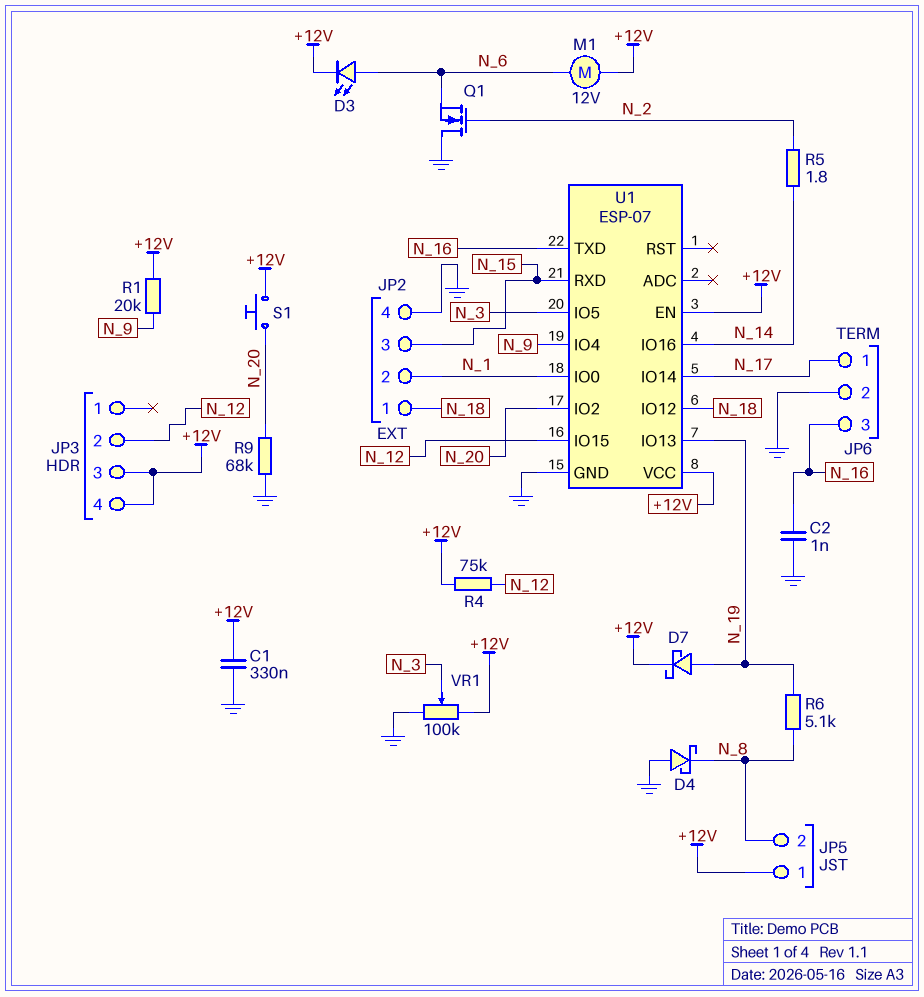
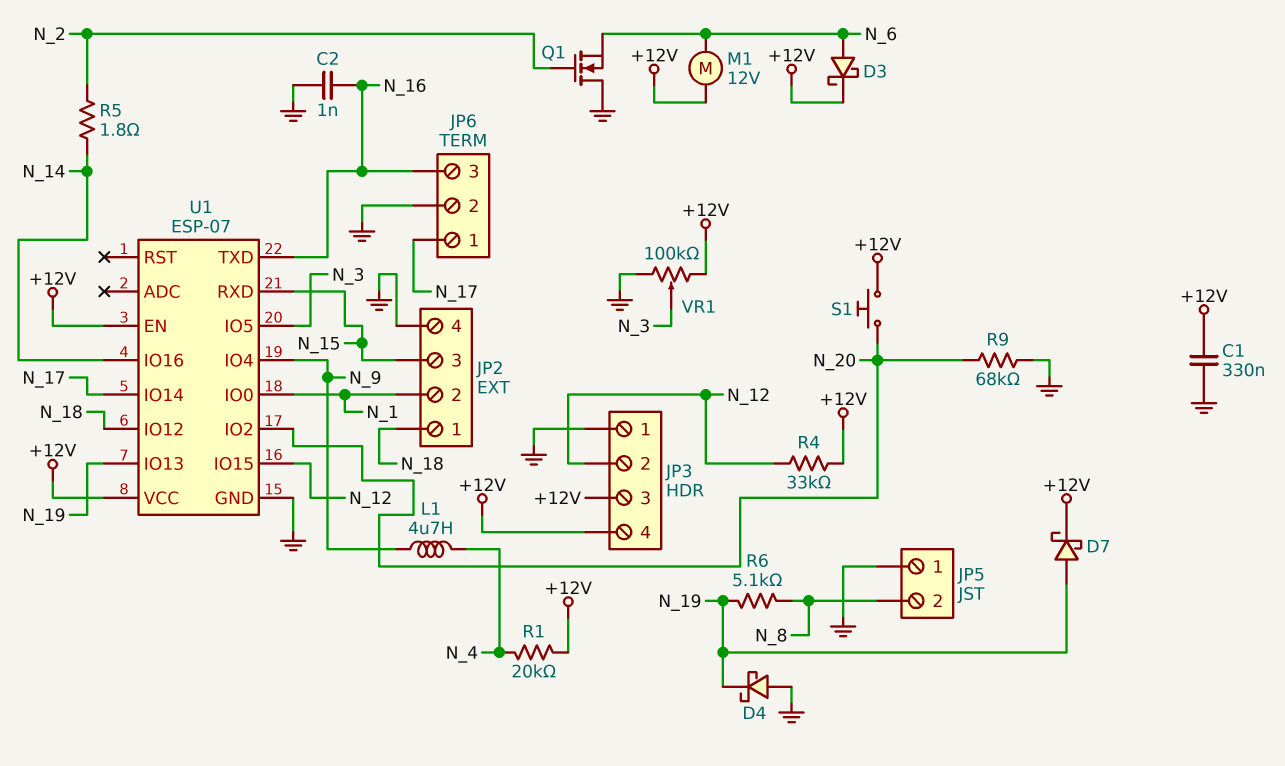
D3: LED (A N_6, K +12V) -> schottky (A N_6, K +12V)
D4: schottky (A GND, K N_8) -> schottky (A GND, K N_19)
JP3 pin 1: none -> GND
JP5 pin 1: +12V -> GND
L1: none -> 4.7uH (N_4, N_9)
R1: 20k (+12V, N_9) -> 20k (+12V, N_4)
R4: 75k (+12V, N_12) -> 33k (+12V, N_12)

